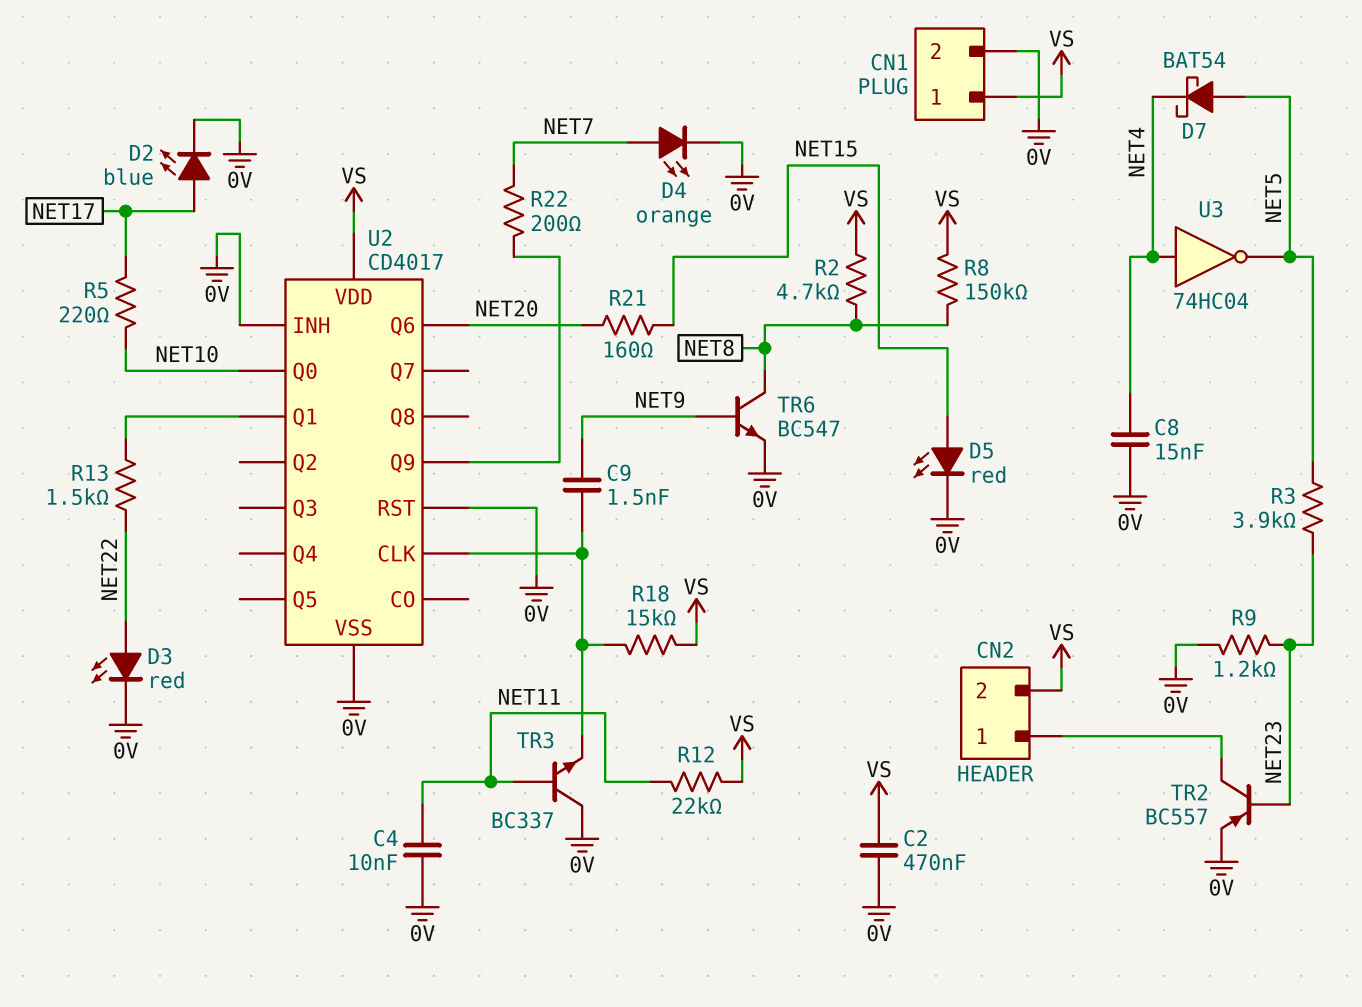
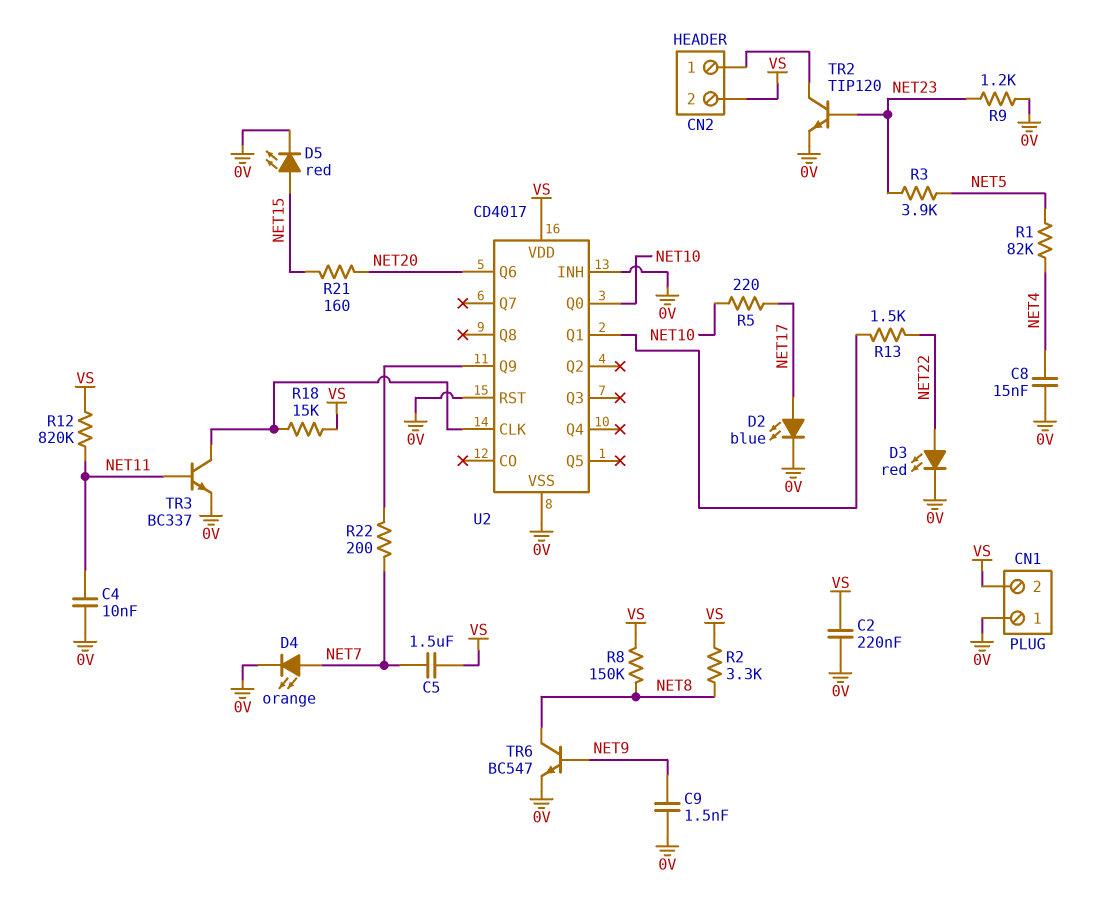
C2: 470nF (0V, VS) -> 220nF (0V, VS)
C5: none -> 1.5uF (NET7, VS)
C9: 1.5nF (NET9, U2/CLK) -> 1.5nF (0V, NET9)
CN1 pin 1: VS -> 0V
CN1 pin 2: 0V -> VS
D7: schottky BAT54 (A NET5, K NET4) -> none
R1: none -> 82k (NET4, NET5)
R2: 4.7k (NET8, VS) -> 3.3k (NET8, VS)
R12: 22k (NET11, VS) -> 820k (NET11, VS)
TR2: PNP BC557 (B NET23, C CN2/1, E 0V) -> NPN TIP120 (B NET23, C CN2/1, E 0V)
TR3: NPN BC337 (B NET11, C 0V, E U2/CLK) -> NPN BC337 (B NET11, C U2/CLK, E 0V)
U3: NOT 74HC04 (in NET4, out NET5) -> none

